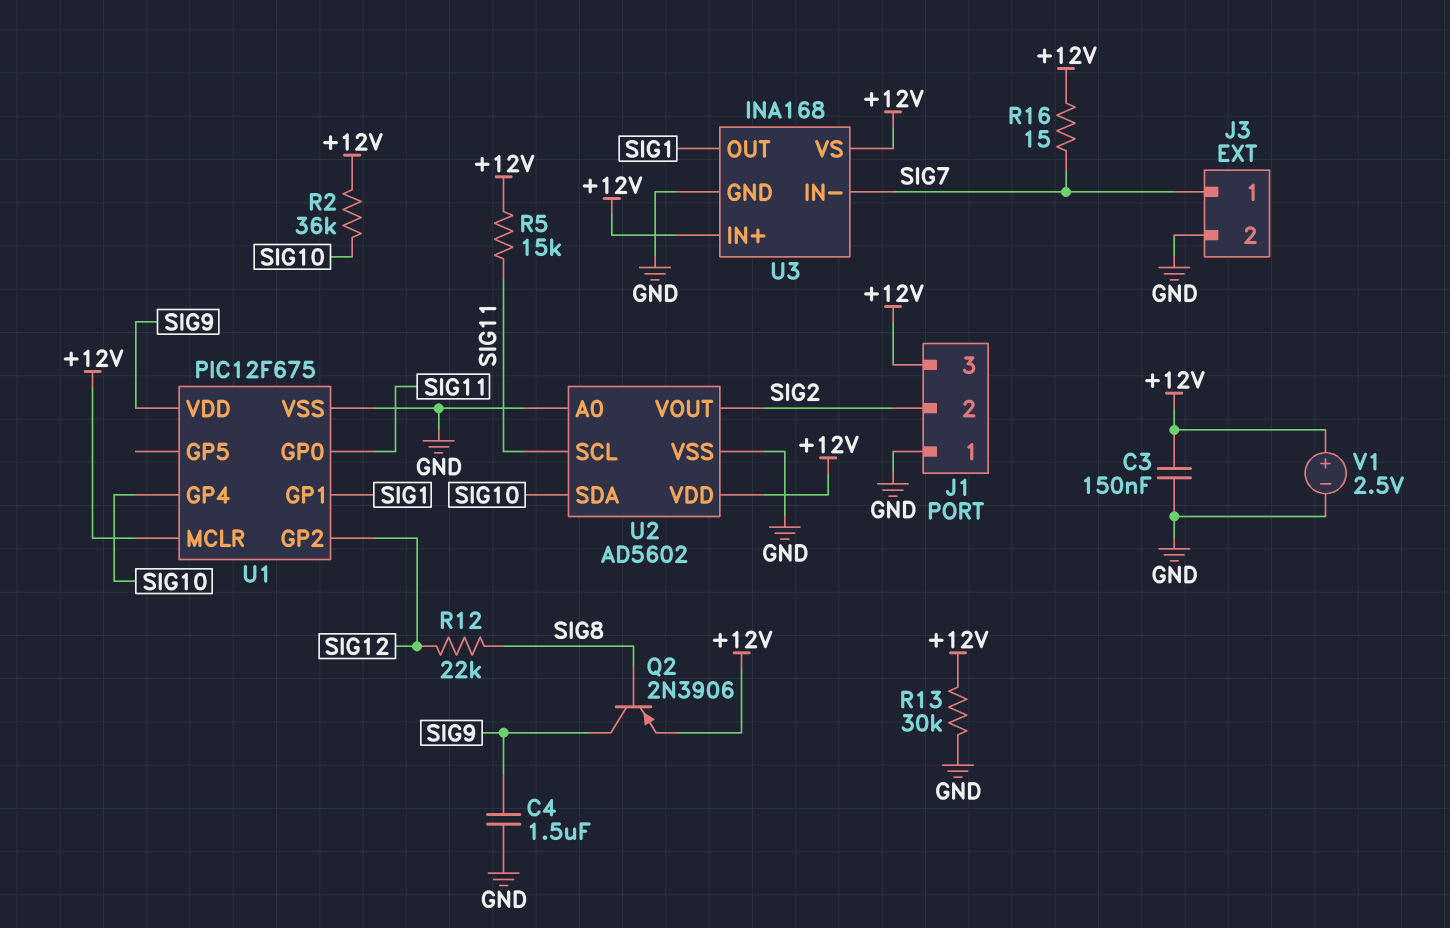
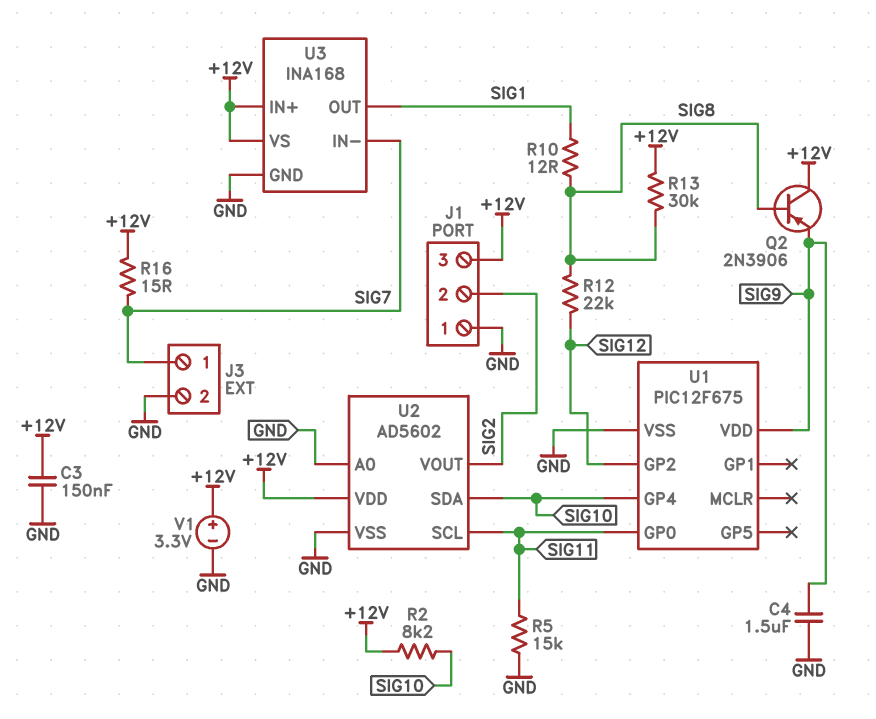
Q2: PNP 2N3906 (B SIG8, C SIG9, E +12V) -> PNP 2N3906 (B SIG8, C +12V, E SIG9)
R2: 36k (+12V, SIG10) -> 8.2k (+12V, SIG10)
R5: 15k (+12V, SIG11) -> 15k (GND, SIG11)
R10: none -> 12 (SIG1, SIG8)
R13: 30k (+12V, GND) -> 30k (+12V, SIG8)
U1 pin GP1: SIG1 -> none
U1 pin MCLR: +12V -> none
V1: 2.5V (plus +12V, minus GND) -> 3.3V (plus +12V, minus GND)

